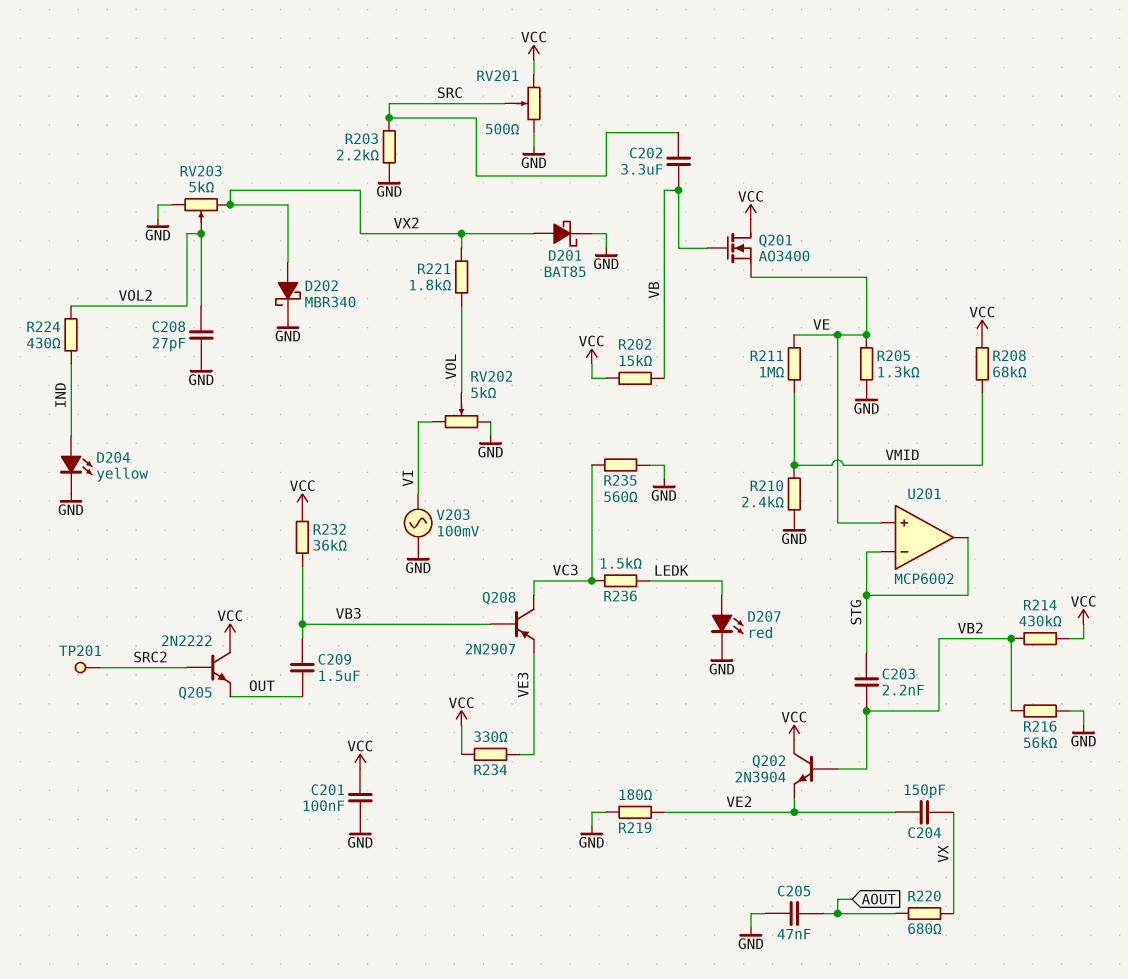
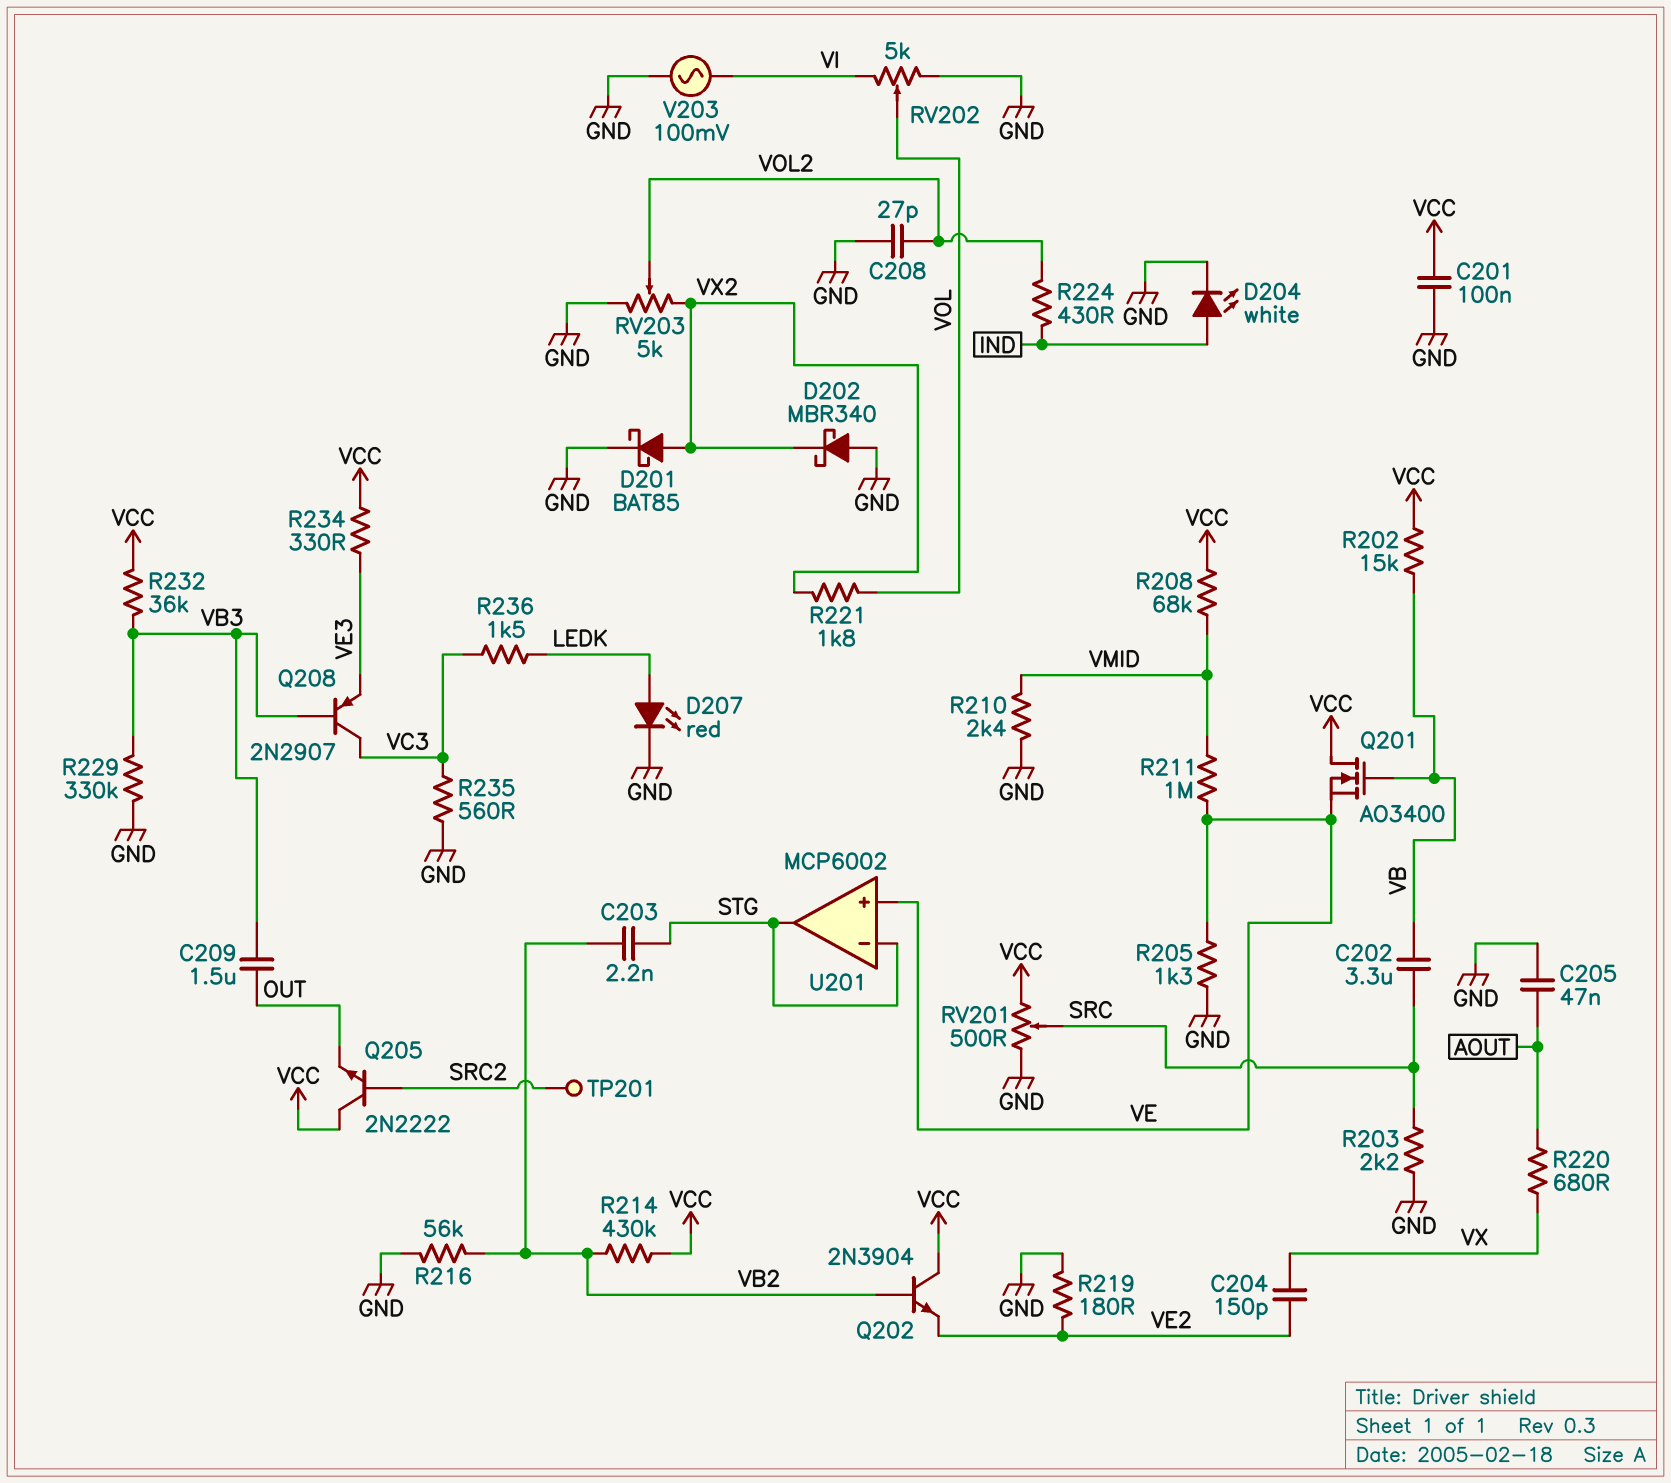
D202: schottky MBR340 (A VX2, K GND) -> schottky MBR340 (A GND, K VX2)
D204: LED yellow (A IND, K GND) -> LED white (A IND, K GND)
R229: none -> 330k (GND, VB3)

